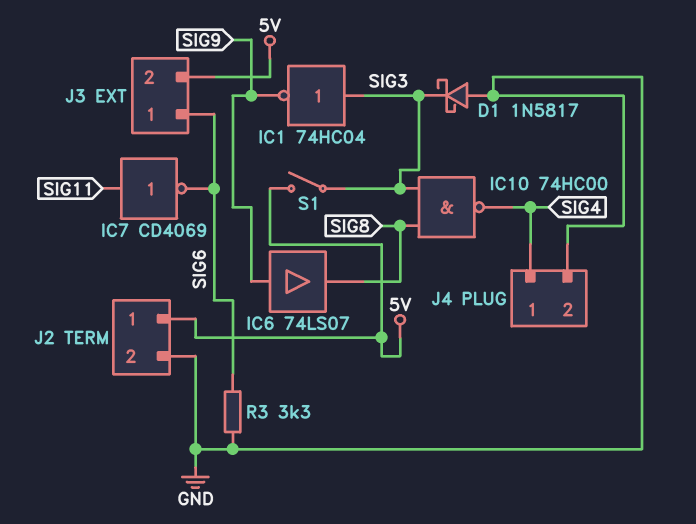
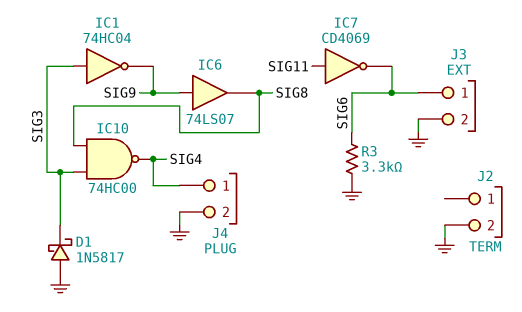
J2 pin 1: 5V -> none
J3 pin 2: 5V -> GND
S1: switch (5V, SIG3) -> none

